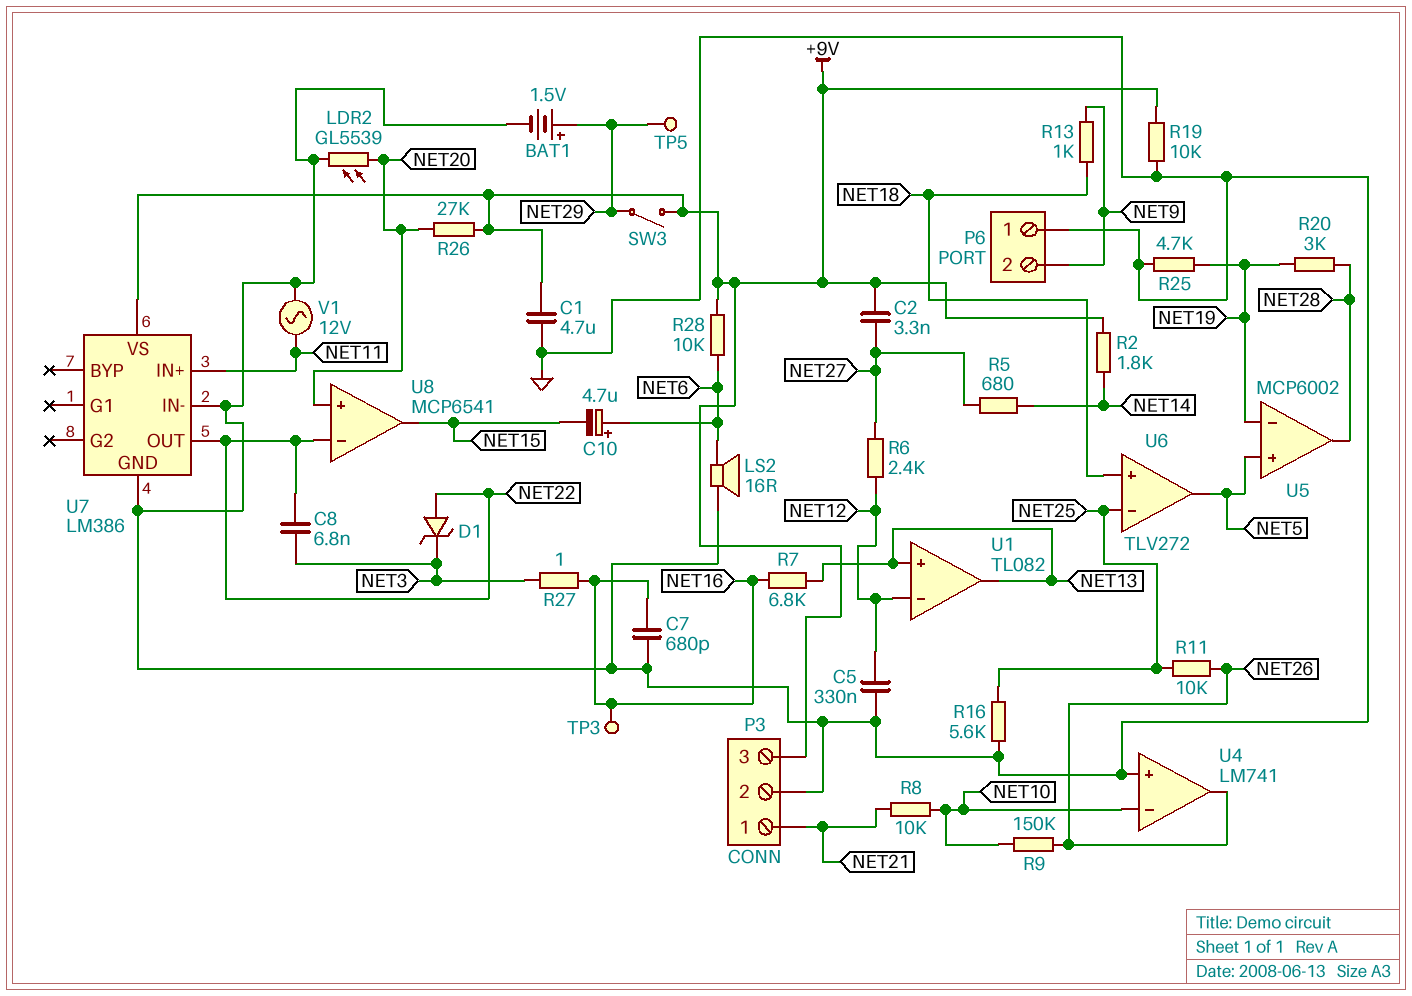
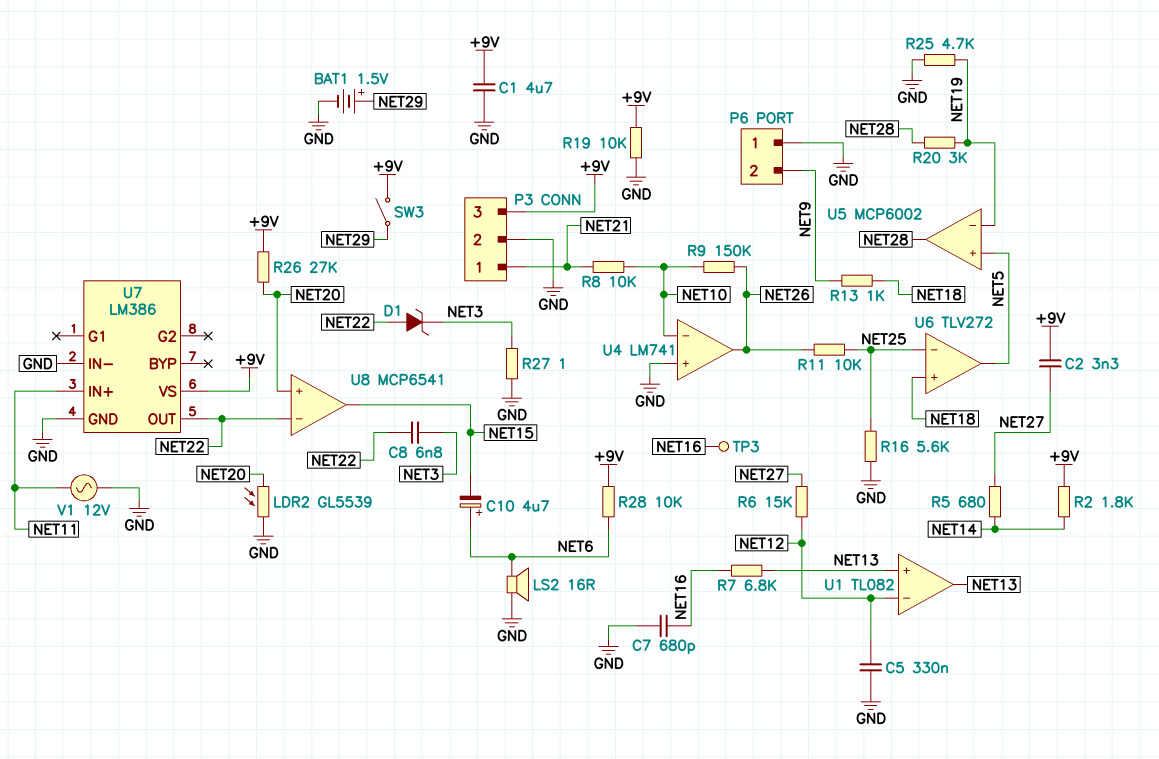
R6: 2.4k (NET12, NET27) -> 15k (NET12, NET27)
R27: 1 (NET3, NET16) -> 1 (GND, NET3)
TP5: test point (NET29) -> none

